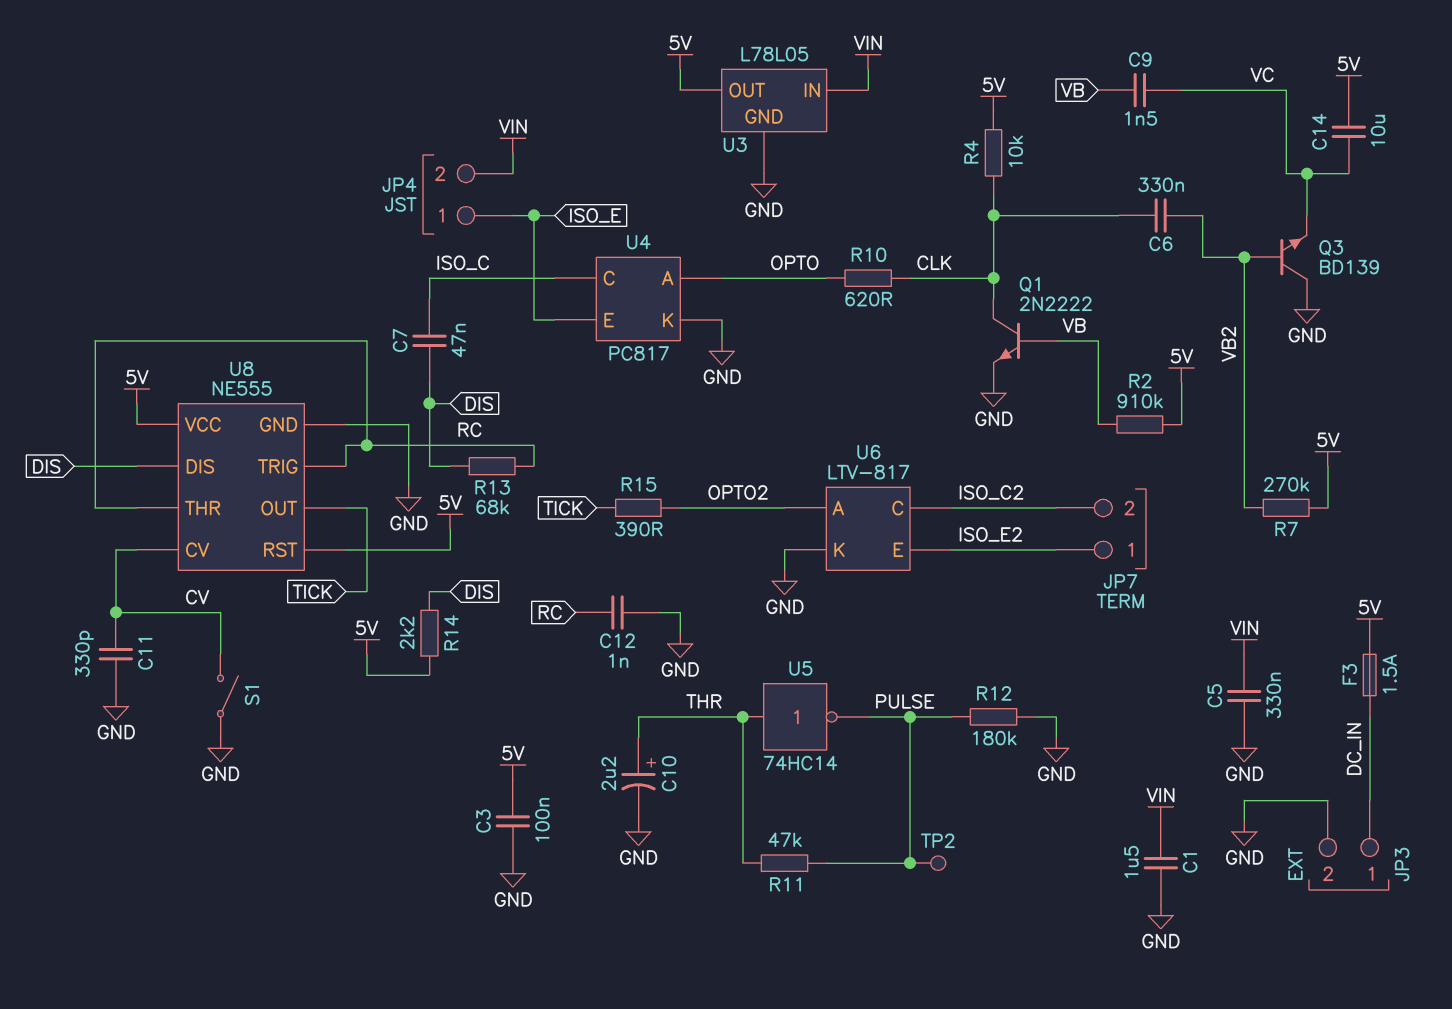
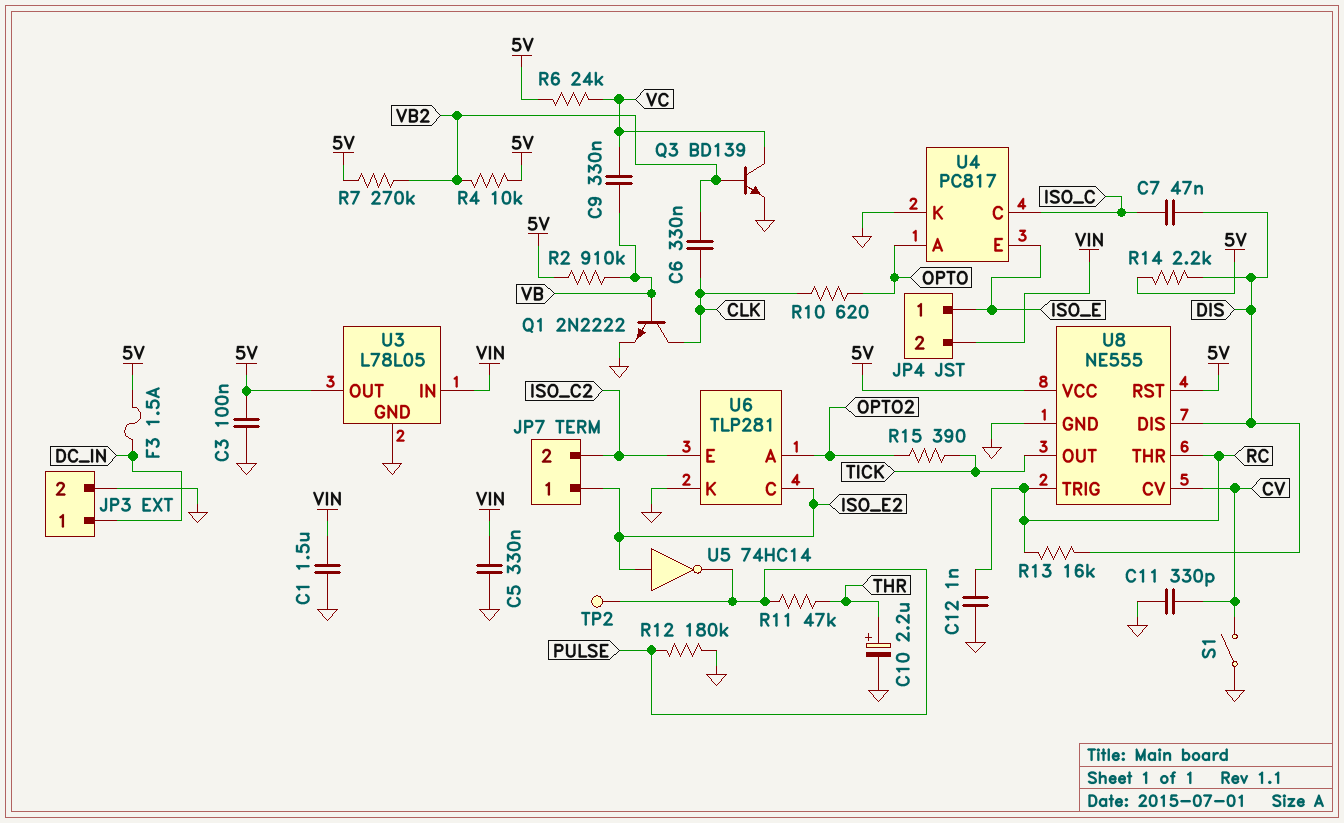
C9: 1.5nF (VB, VC) -> 330nF (VB, VC)
C14: 10uF (5V, VC) -> none
Q3: NPN BD139 (B VB2, C GND, E VC) -> NPN BD139 (B VB2, C VC, E GND)
R4: 10k (5V, CLK) -> 10k (5V, VB2)
R6: none -> 24k (5V, VC)
R13: 68k (DIS, RC) -> 16k (DIS, RC)
U5: NOT 74HC14 (in THR, out PULSE) -> NOT 74HC14 (in ISO_E2, out PULSE)
U6: LTV-817 -> TLP281
U6 pin C: ISO_C2 -> ISO_E2
U6 pin E: ISO_E2 -> ISO_C2

